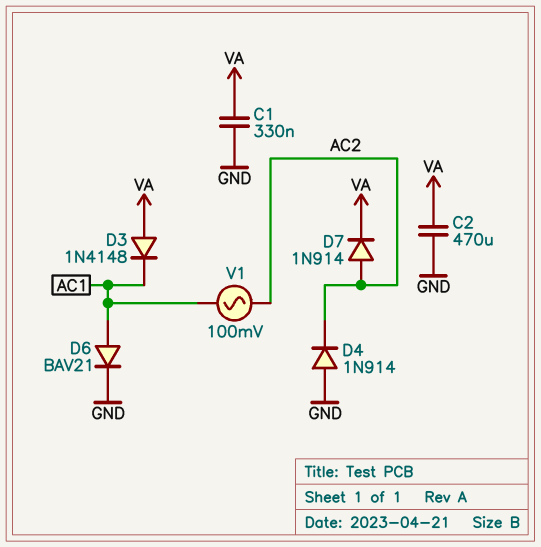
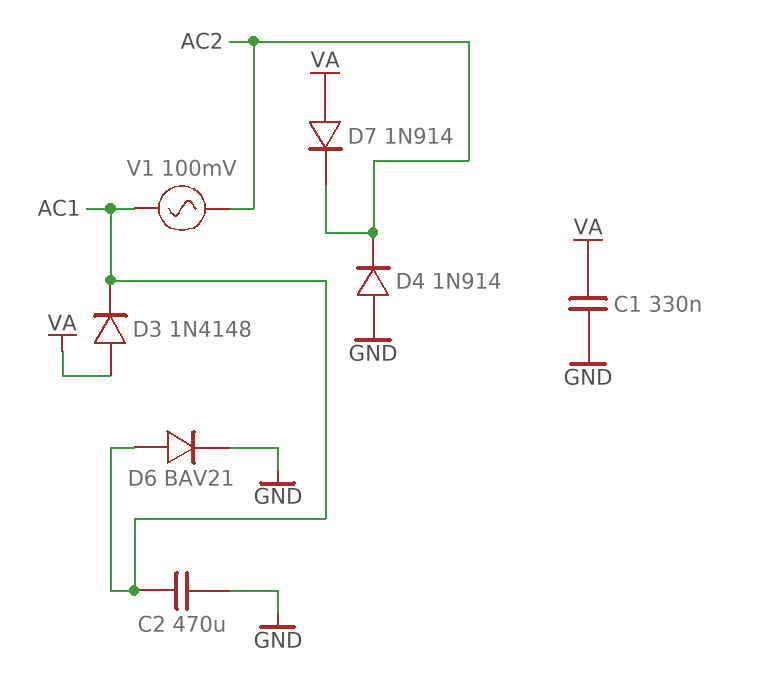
C2: 470uF (GND, VA) -> 470uF (AC1, GND)
D7: diode 1N914 (A AC2, K VA) -> diode 1N914 (A VA, K AC2)

